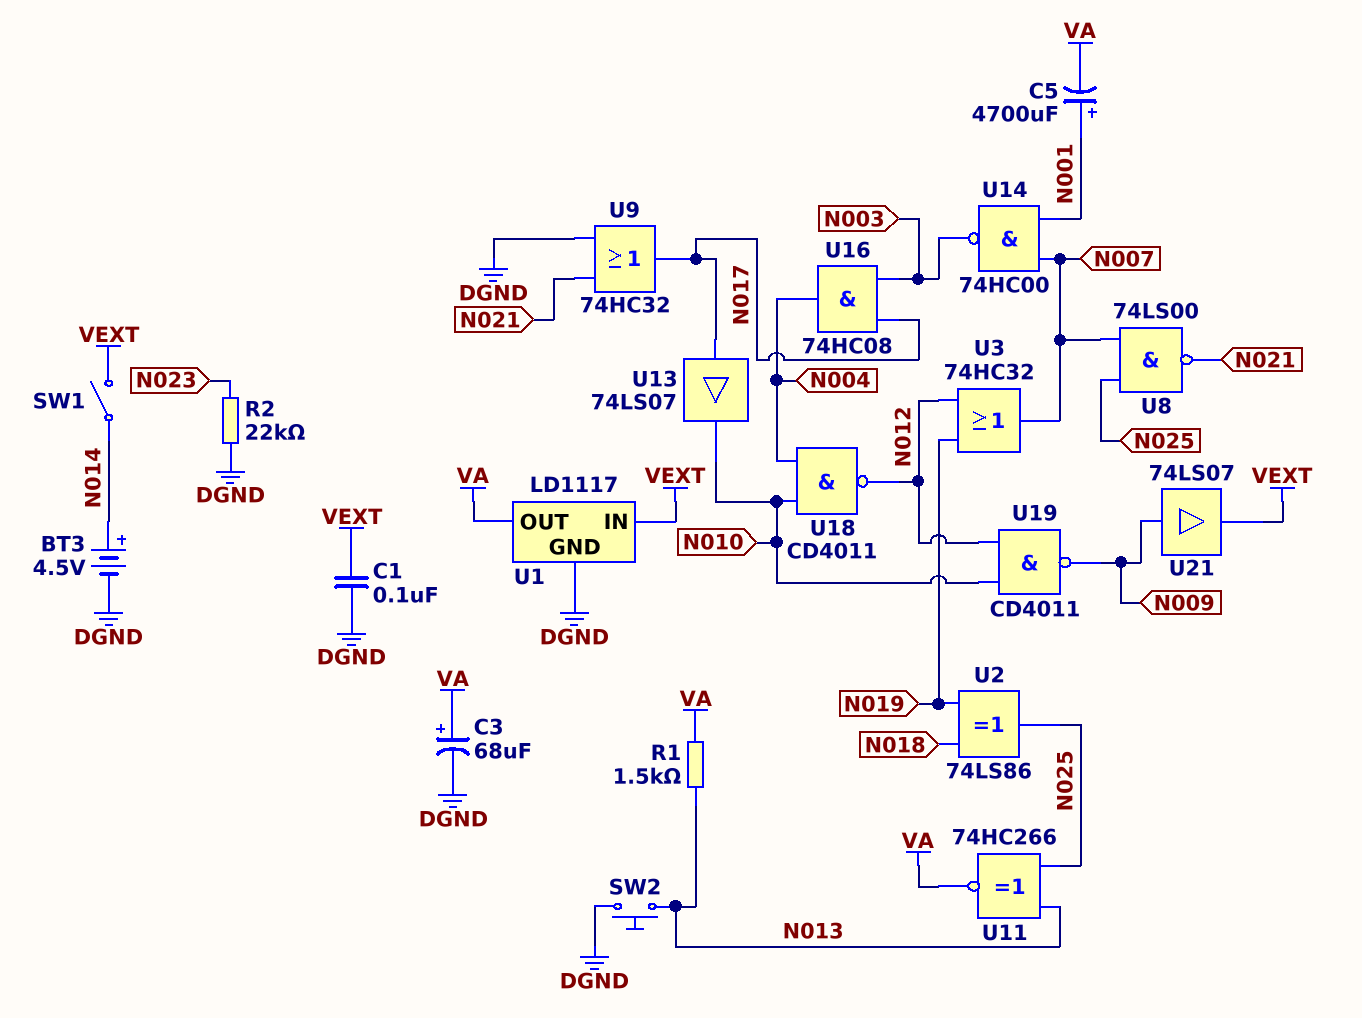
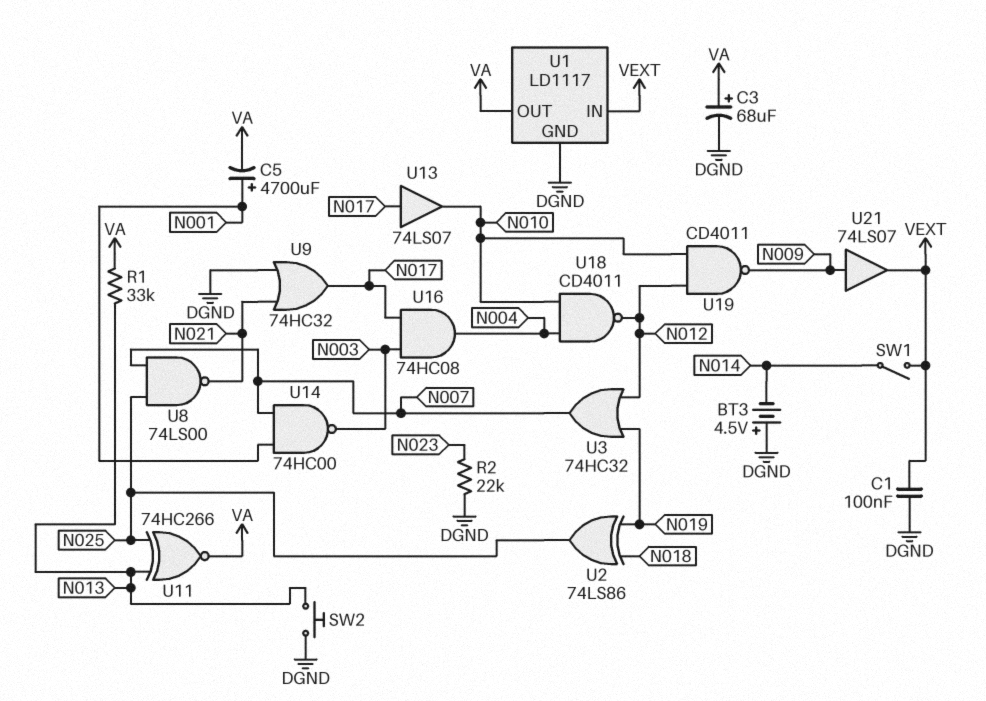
BT3: 4.5V (plus N014, minus DGND) -> 4.5V (plus DGND, minus N014)
R1: 1.5k (N013, VA) -> 33k (N013, VA)

